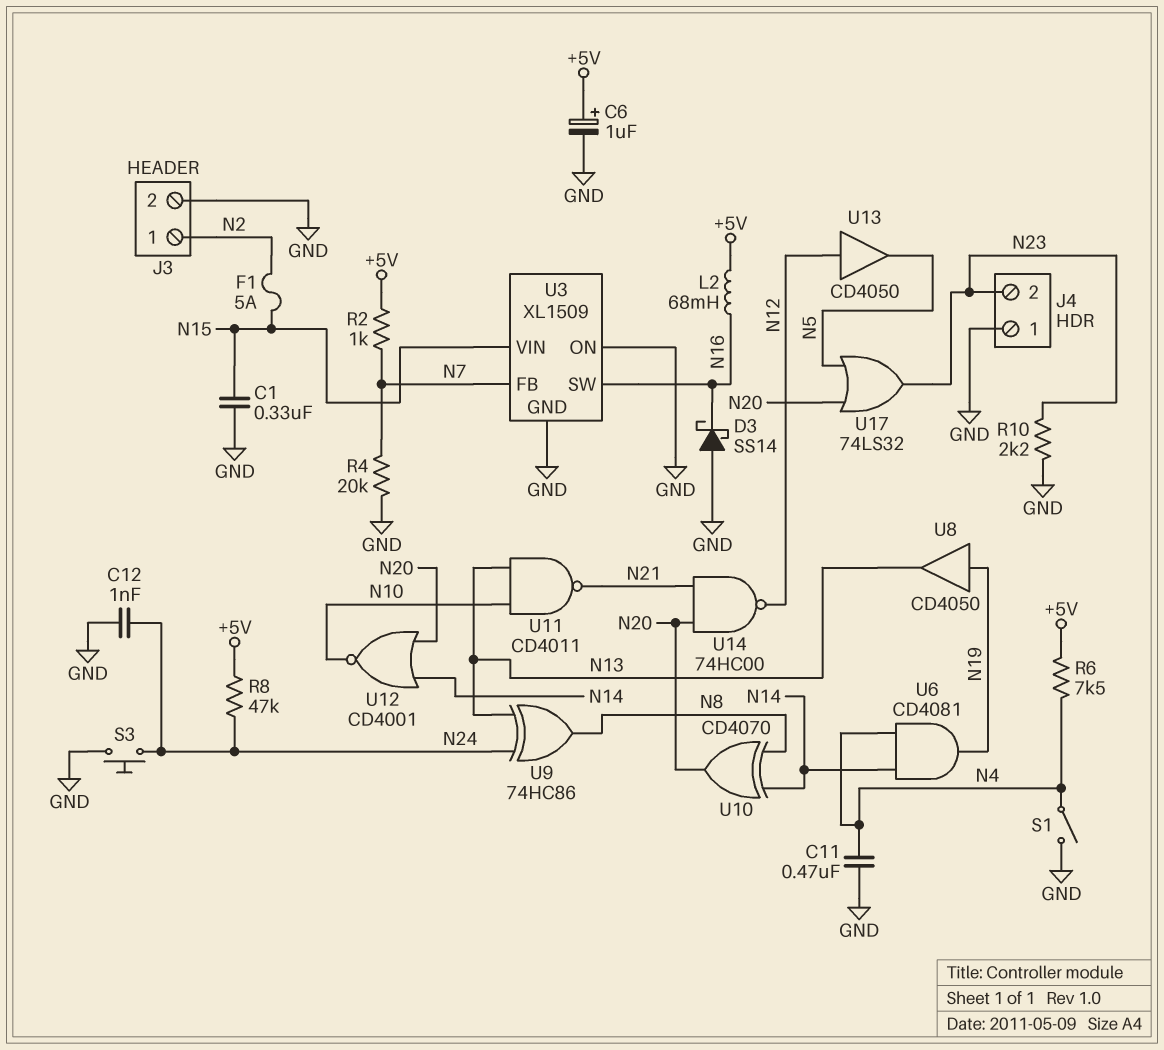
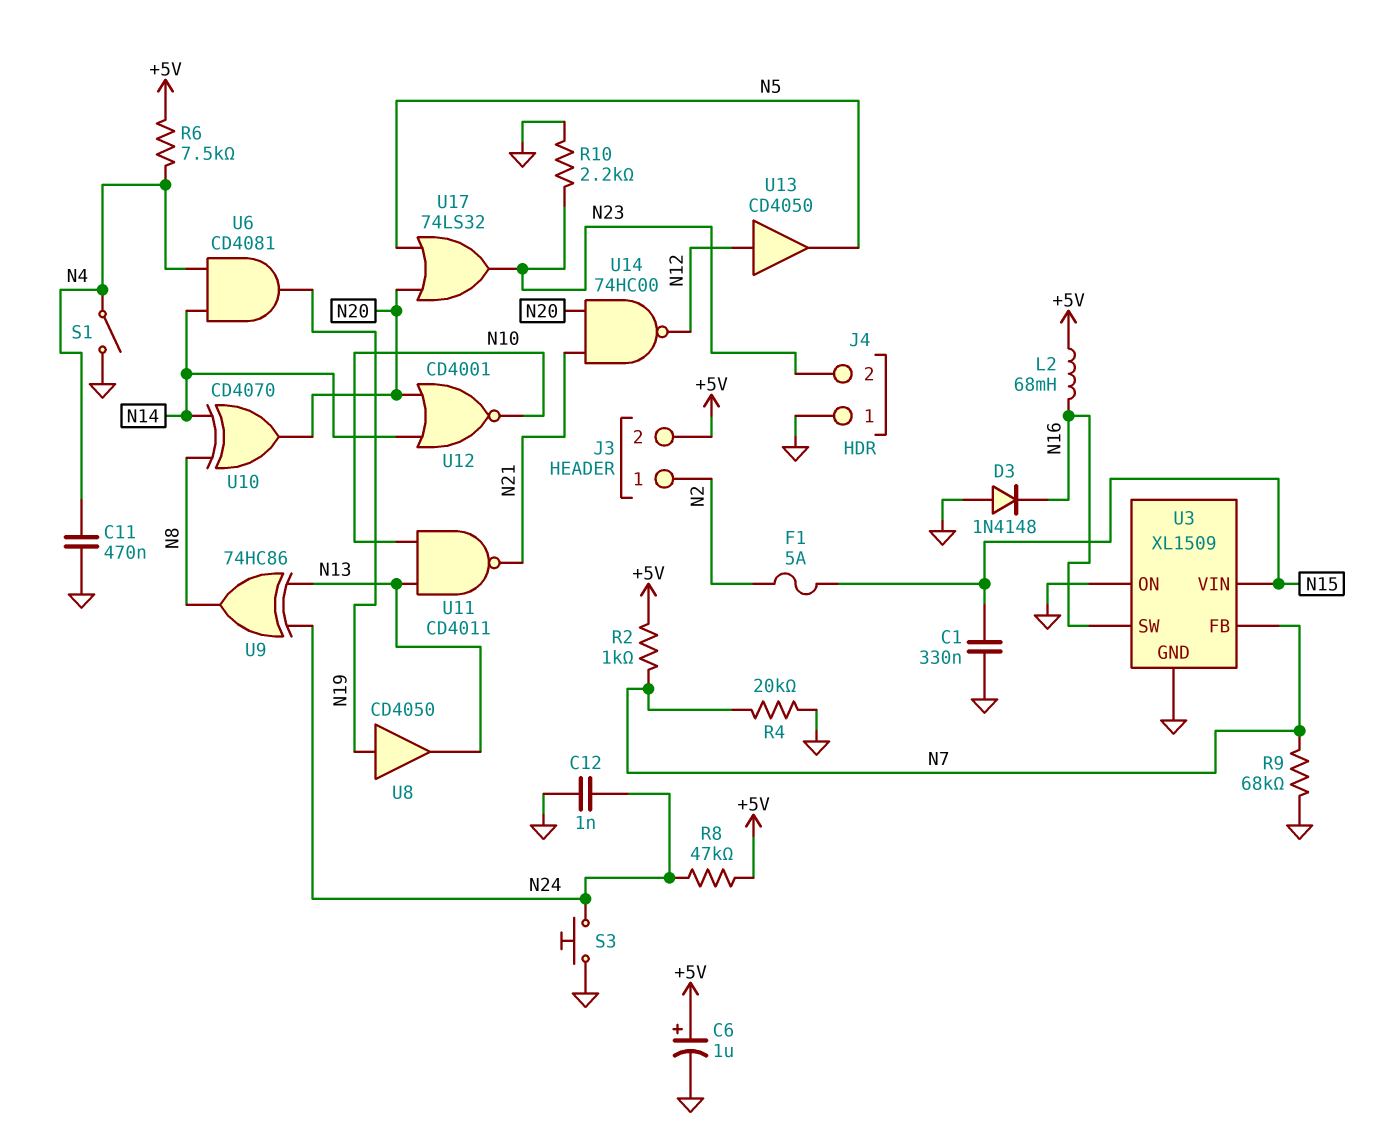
D3: schottky SS14 (A GND, K N16) -> diode 1N4148 (A GND, K N16)
J3 pin 2: GND -> +5V
R9: none -> 68k (GND, N7)

